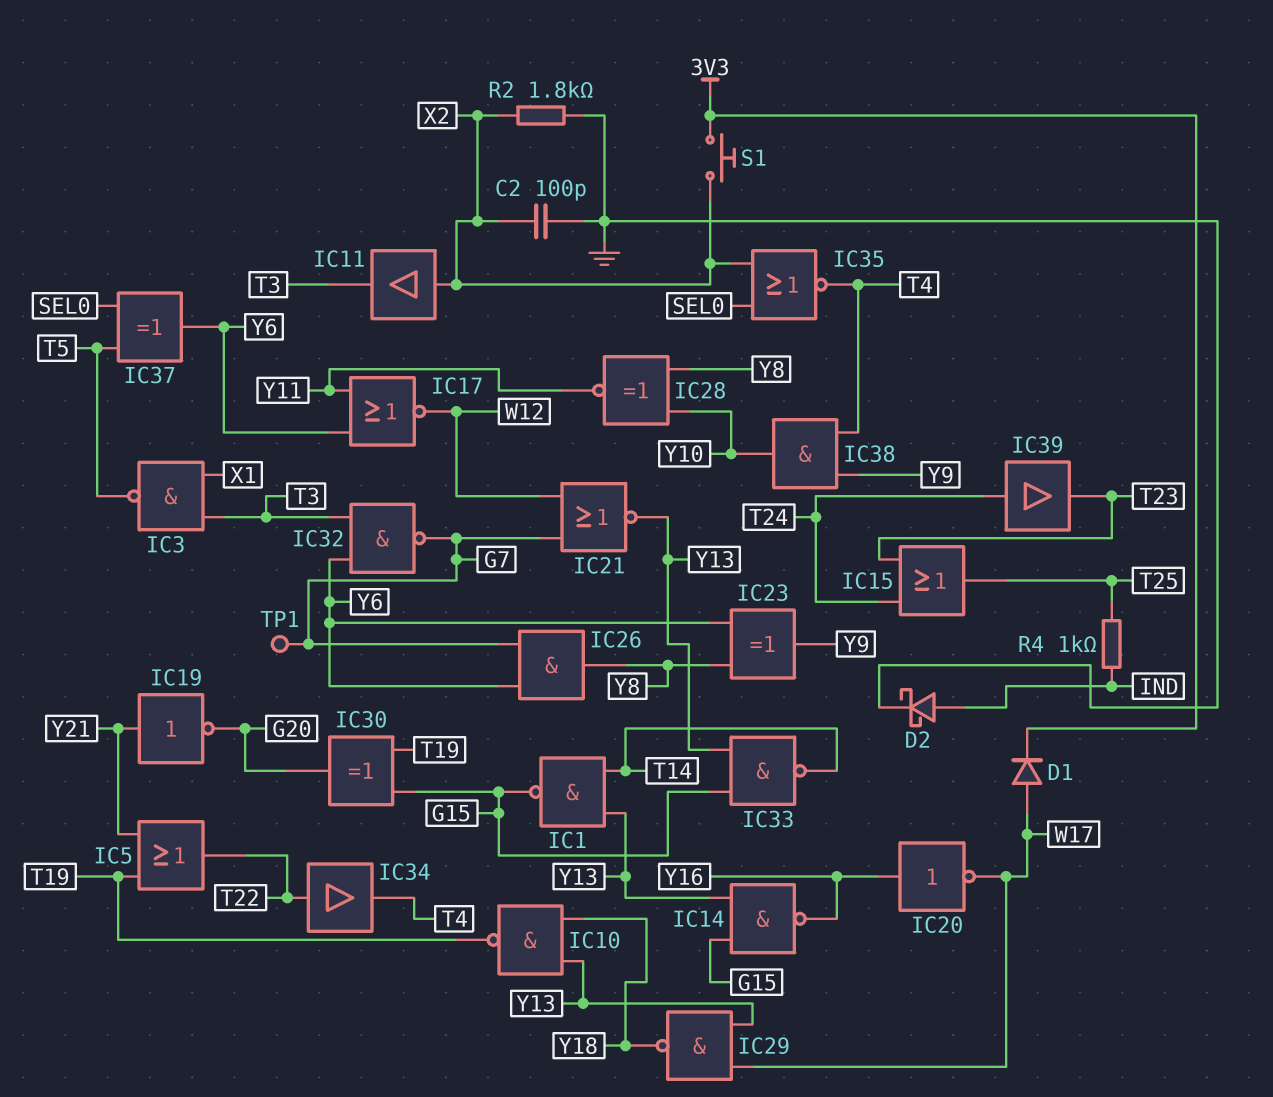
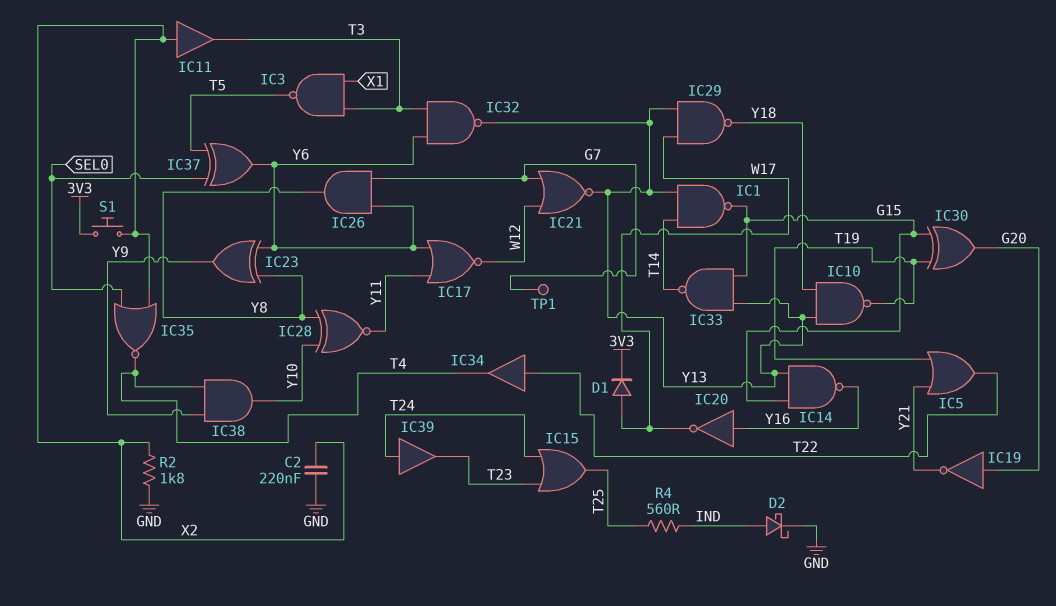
C2: 100pF (GND, X2) -> 220nF (GND, X2)
IC19: NOT (in Y21, out G20) -> NOT (in G20, out Y21)
IC32: NAND (in T3, in Y6, out G7) -> NAND (in T3, in Y6, out Y13)
R4: 1k (IND, T25) -> 560 (IND, T25)

